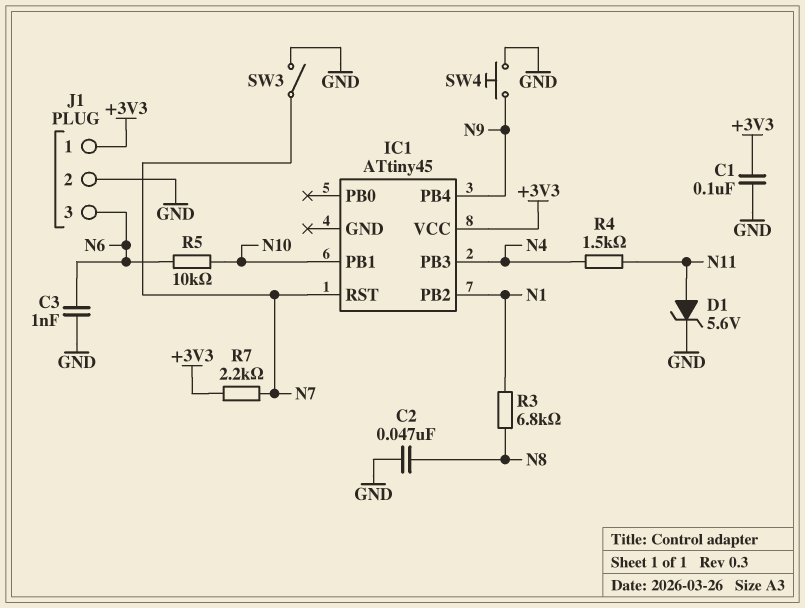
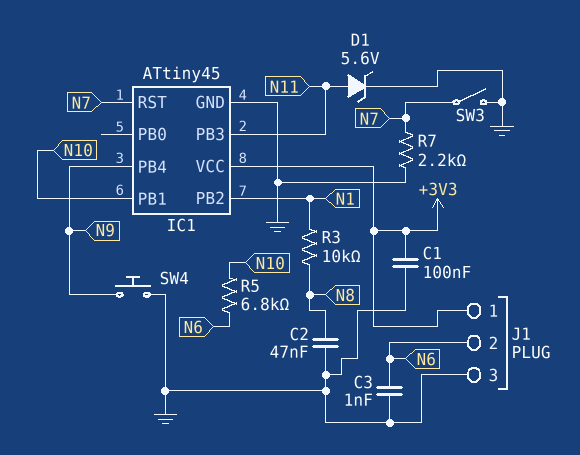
IC1 pin GND: none -> GND
IC1 pin PB3: N4 -> N11
J1 pin 2: GND -> N6
J1 pin 3: N6 -> GND
R3: 6.8k (N1, N8) -> 10k (N1, N8)
R4: 1.5k (N4, N11) -> none
R5: 10k (N6, N10) -> 6.8k (N6, N10)
R7: 2.2k (+3V3, N7) -> 2.2k (GND, N7)

